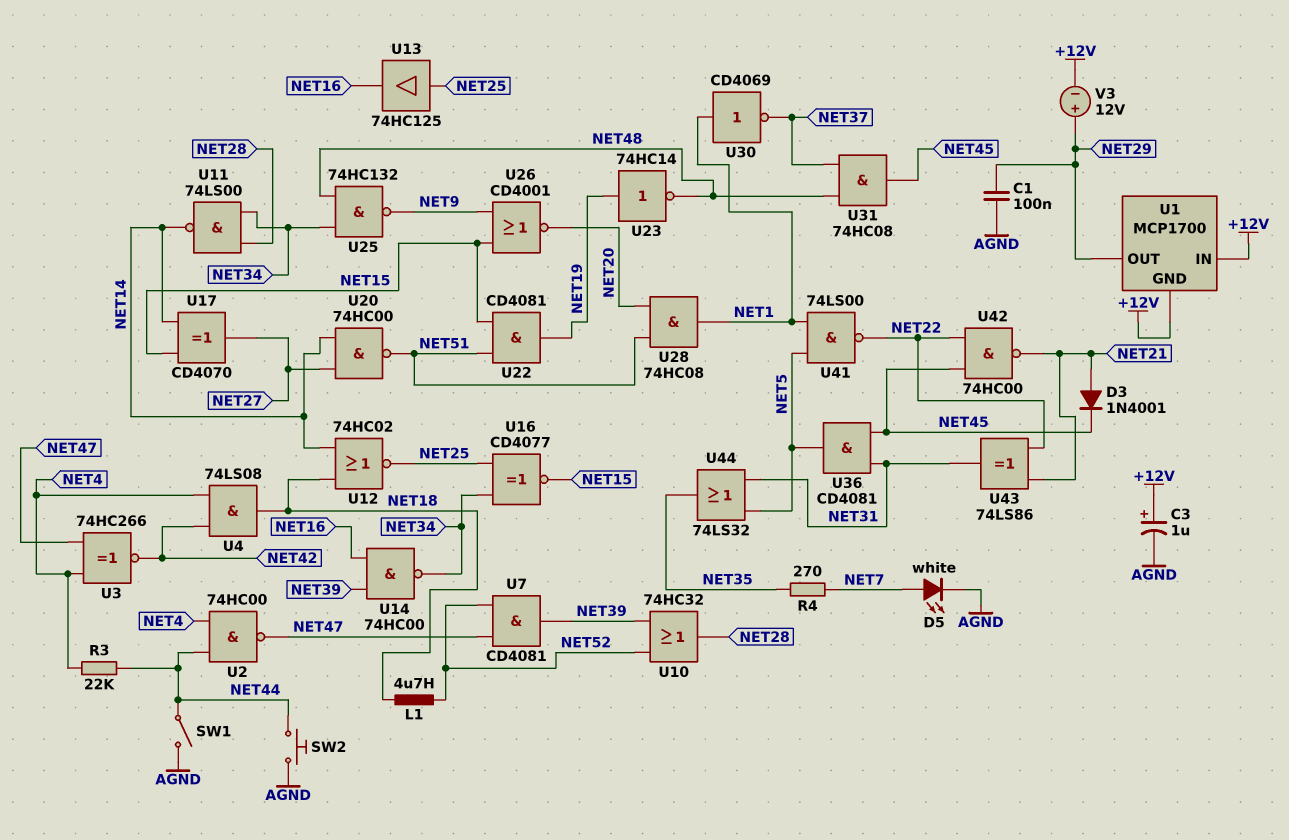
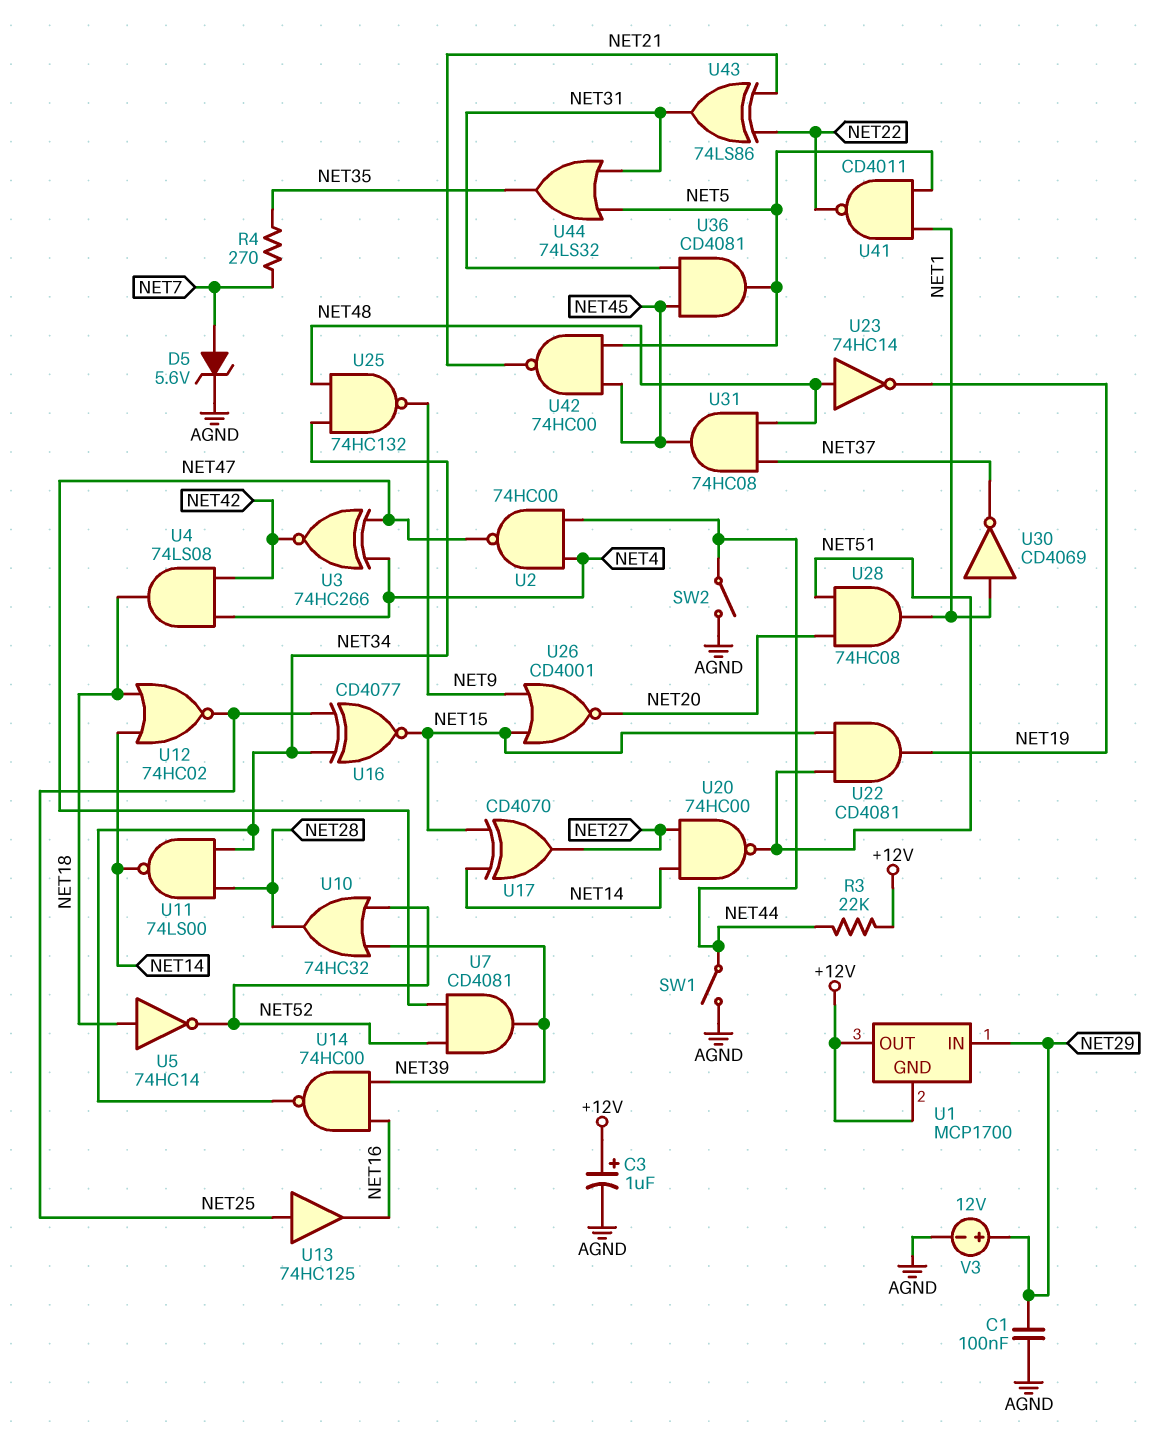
D3: diode 1N4001 (A NET21, K NET45) -> none
D5: LED white (A NET7, K AGND) -> zener 5.6V (A NET7, K AGND)
L1: 4.7uH (NET18, NET52) -> none
R3: 22k (NET4, NET44) -> 22k (+12V, NET44)
SW2: button (AGND, NET44) -> switch (AGND, NET44)
U1 pin IN: +12V -> NET29
U1 pin OUT: NET29 -> +12V
U5: none -> NOT 74HC14 (in NET18, out NET52)
U23: NOT 74HC14 (in NET19, out NET48) -> NOT 74HC14 (in NET48, out NET19)
U41: NAND 74LS00 (in NET1, in NET5, out NET22) -> NAND CD4011 (in NET1, in NET5, out NET22)
U42: NAND 74HC00 (in NET22, in NET45, out NET21) -> NAND 74HC00 (in NET5, in NET45, out NET21)
V3: 12V (plus NET29, minus +12V) -> 12V (plus NET29, minus AGND)

